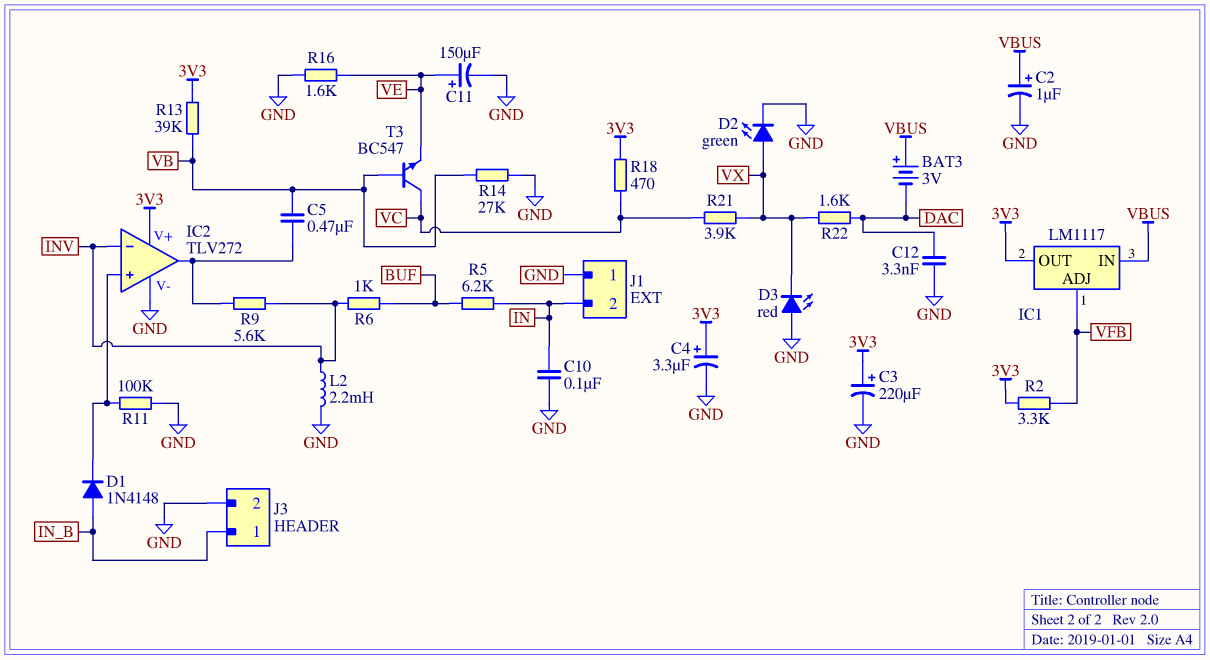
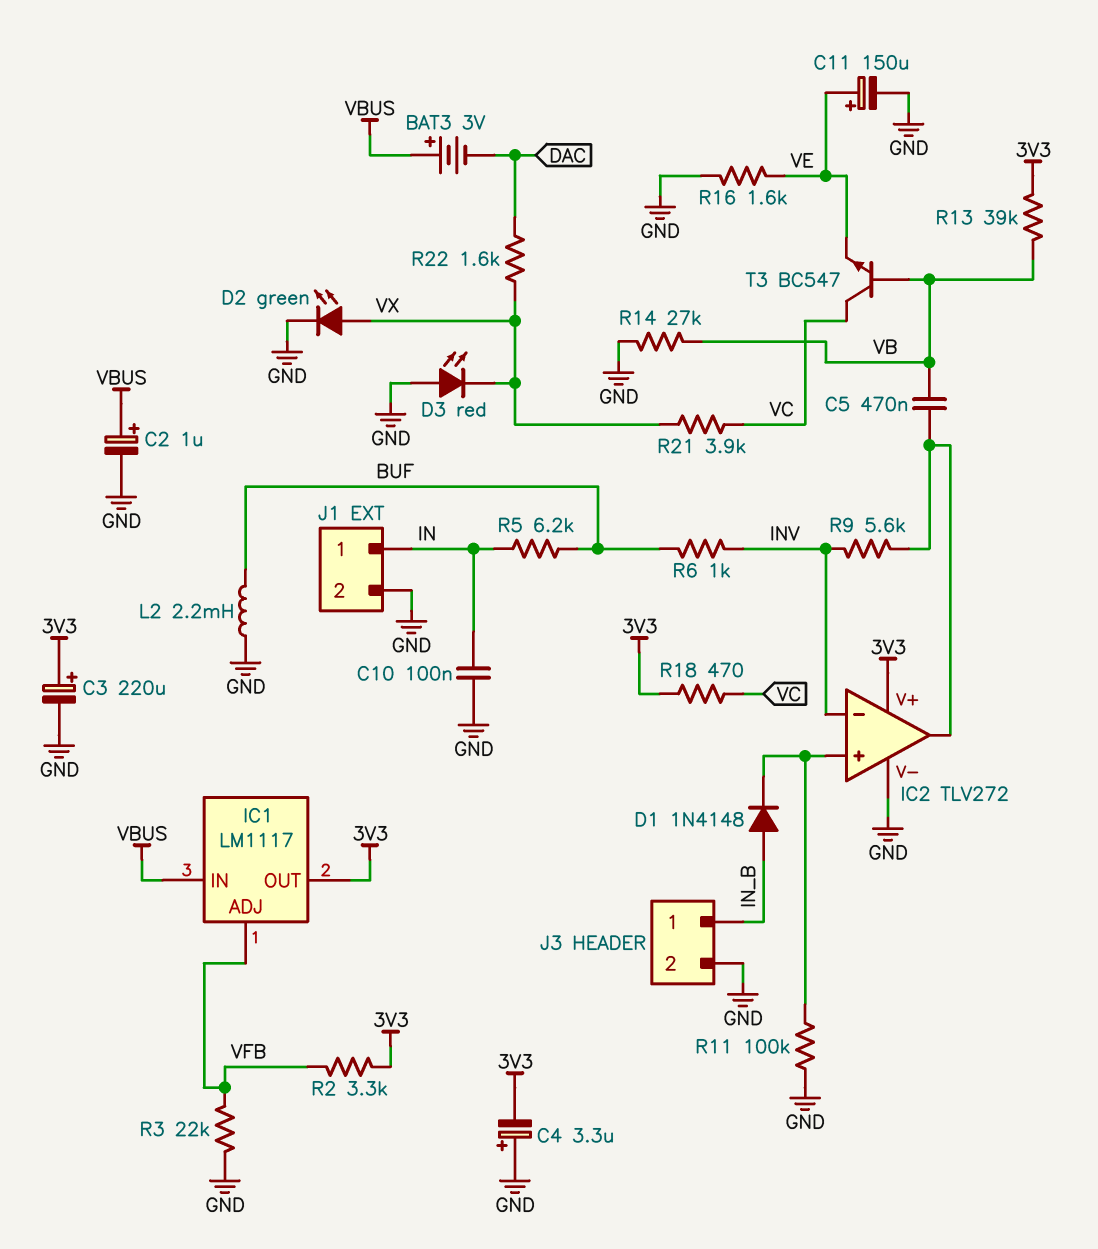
C4: 3.3uF (plus 3V3, minus GND) -> 3.3uF (plus GND, minus 3V3)
C12: 3.3nF (DAC, GND) -> none
J1 pin 1: GND -> IN
J1 pin 2: IN -> GND
L2: 2.2mH (GND, INV) -> 2.2mH (BUF, GND)
R3: none -> 22k (GND, VFB)

